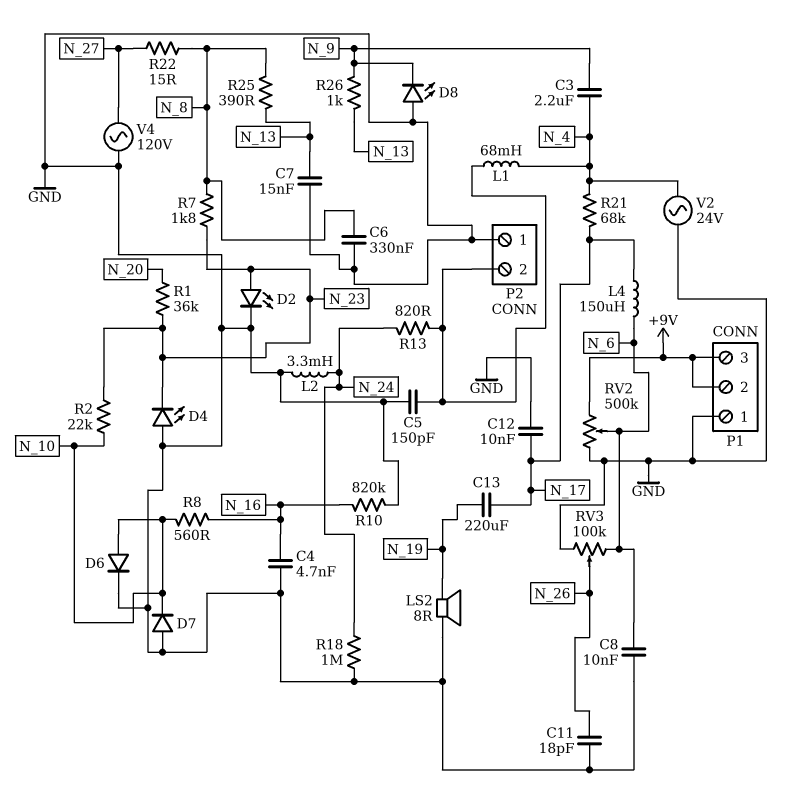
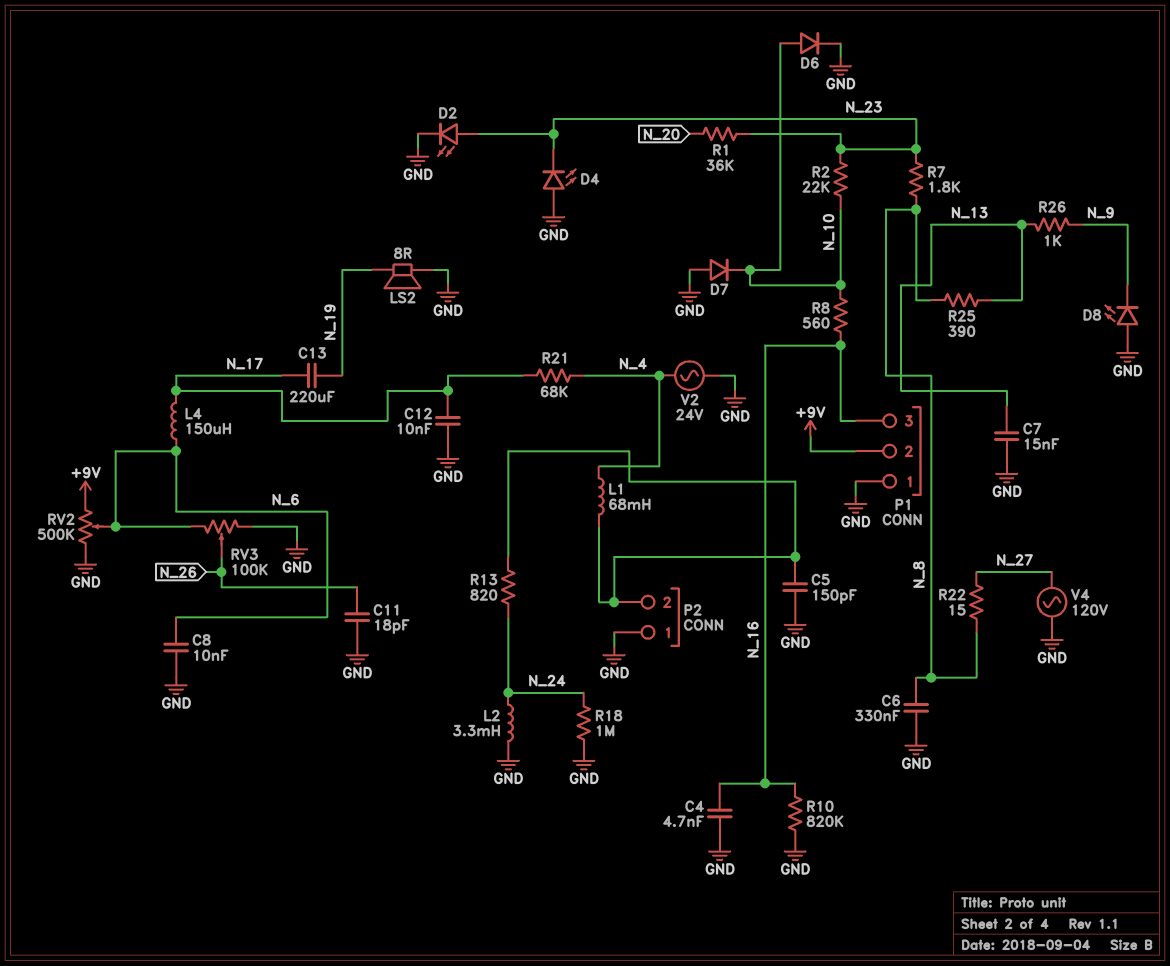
C3: 2.2uF (N_4, N_9) -> none
P1 pin 3: +9V -> N_16

